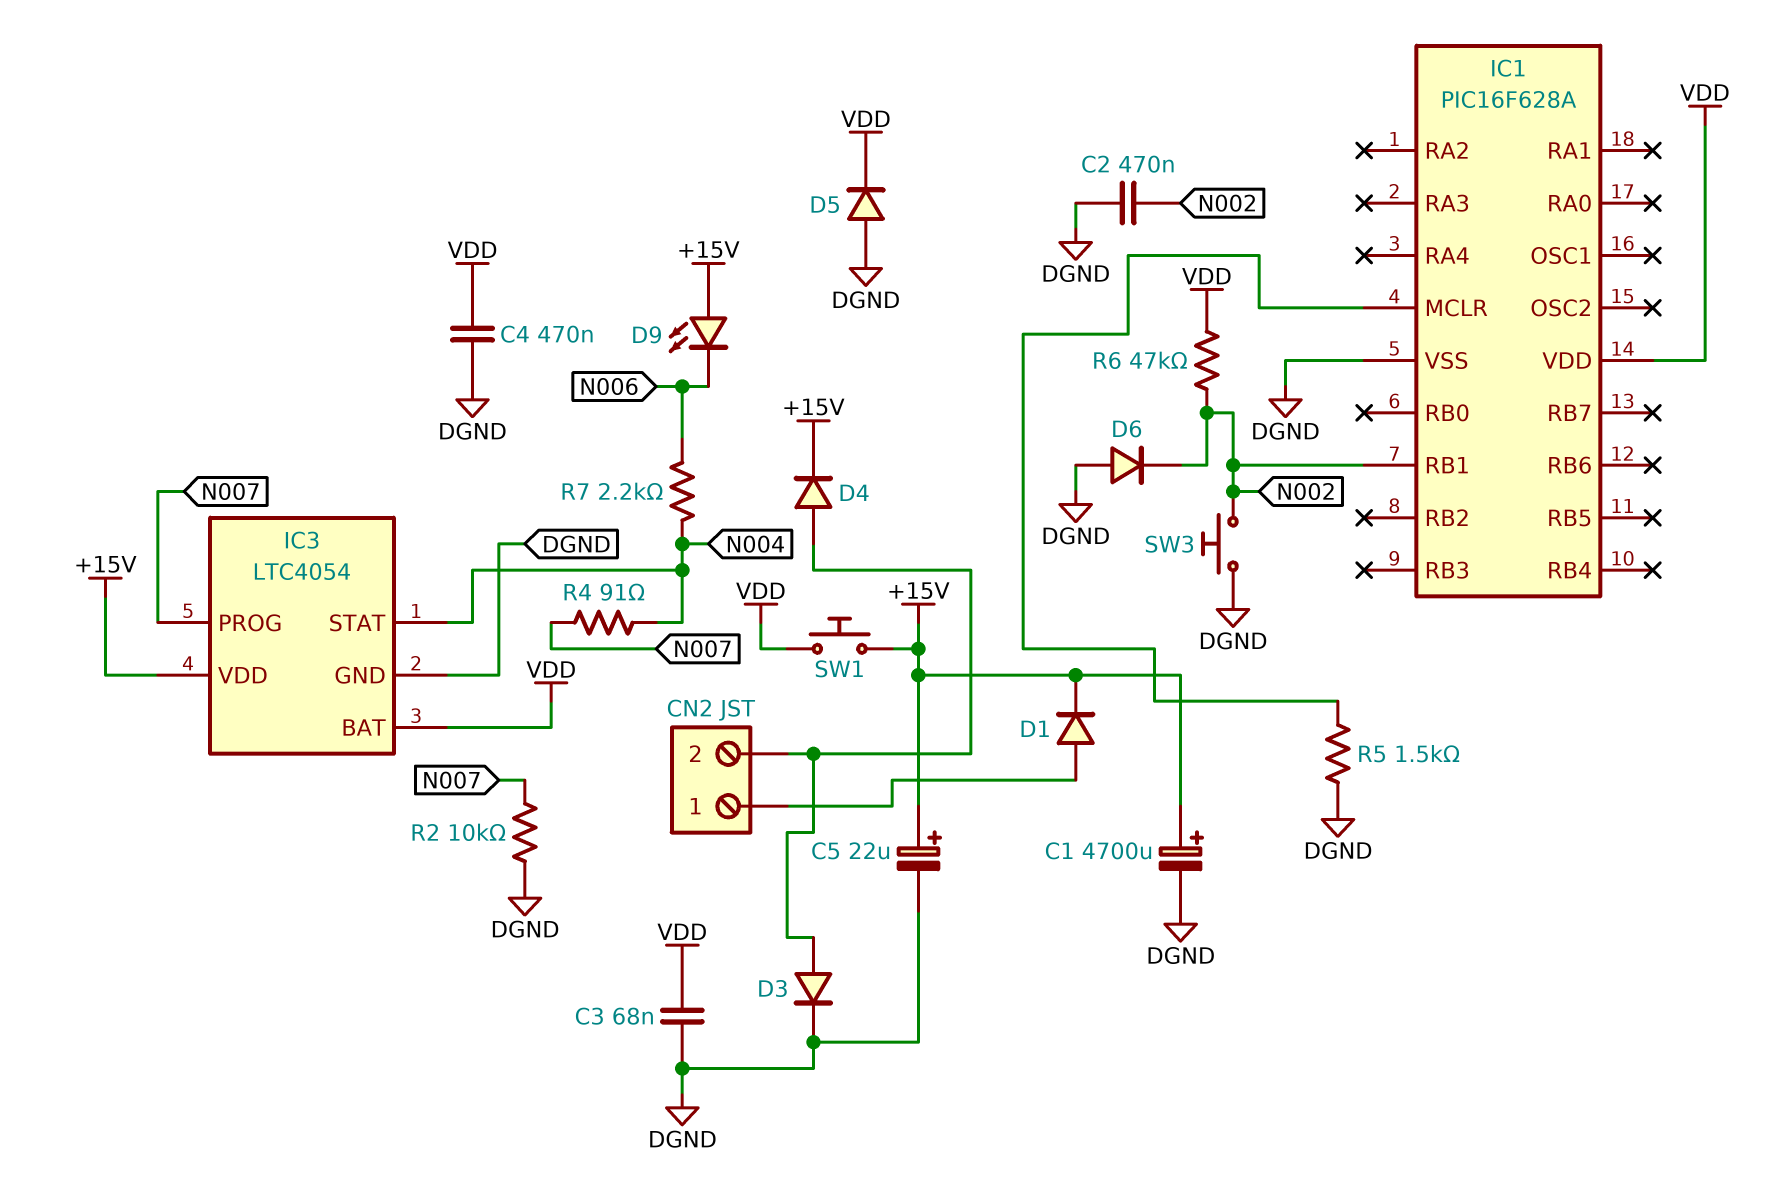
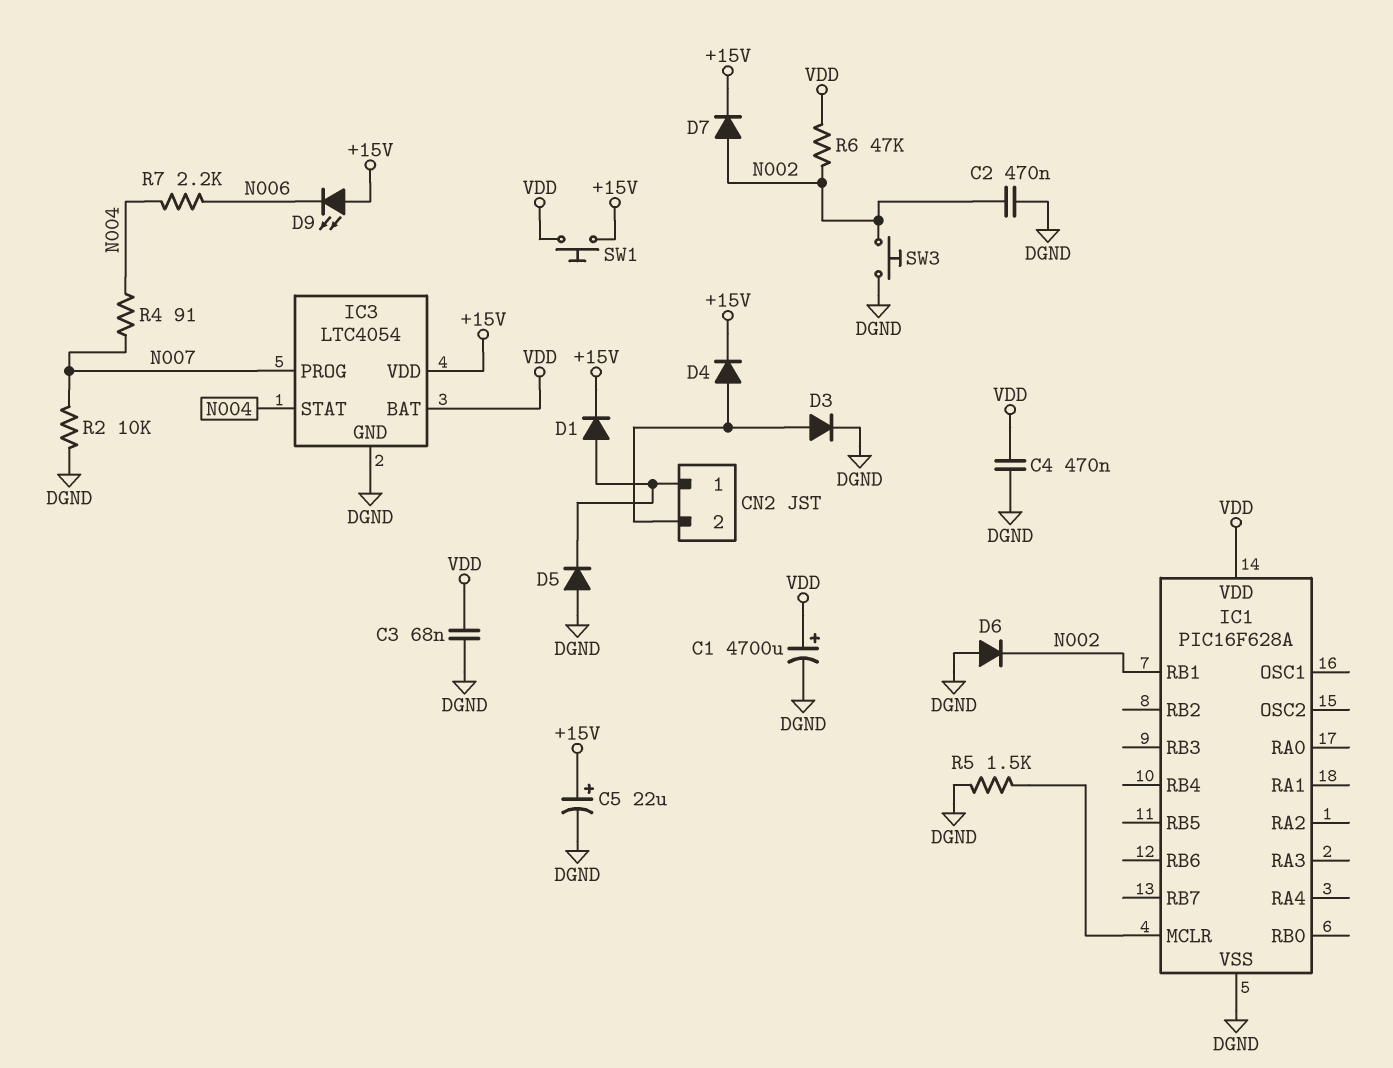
C1: 4700uF (plus +15V, minus DGND) -> 4700uF (plus VDD, minus DGND)
D5: diode (A DGND, K VDD) -> diode (A DGND, K CN2/1)
D7: none -> diode (A N002, K +15V)

